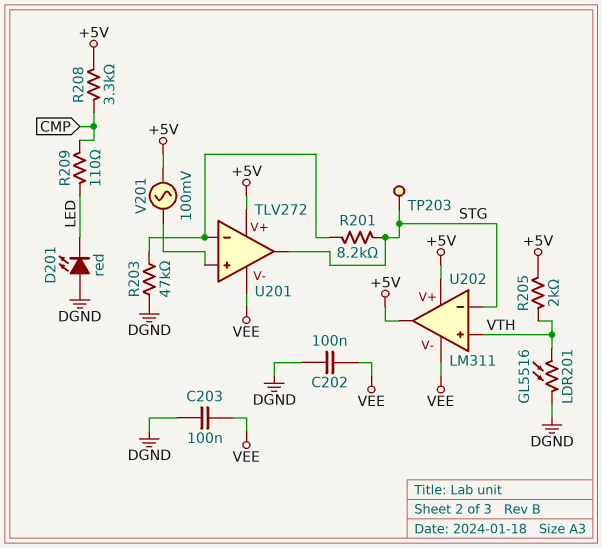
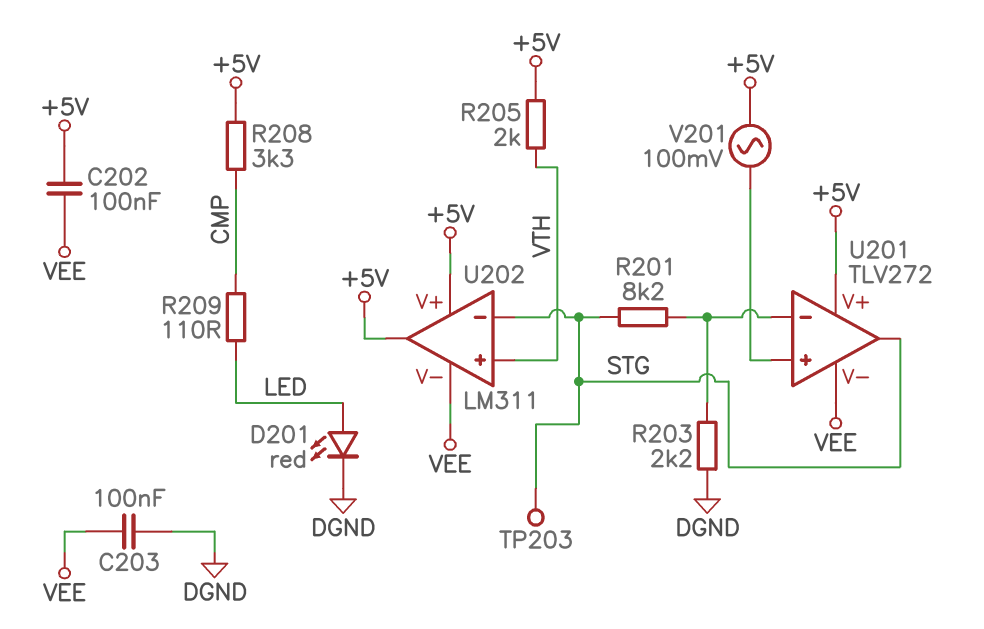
C202: 100nF (DGND, VEE) -> 100nF (+5V, VEE)
D201: LED red (A DGND, K LED) -> LED red (A LED, K DGND)
LDR201: GL5516 (DGND, VTH) -> none
R203: 47k (DGND, U201/in-) -> 2.2k (DGND, U201/in-)

